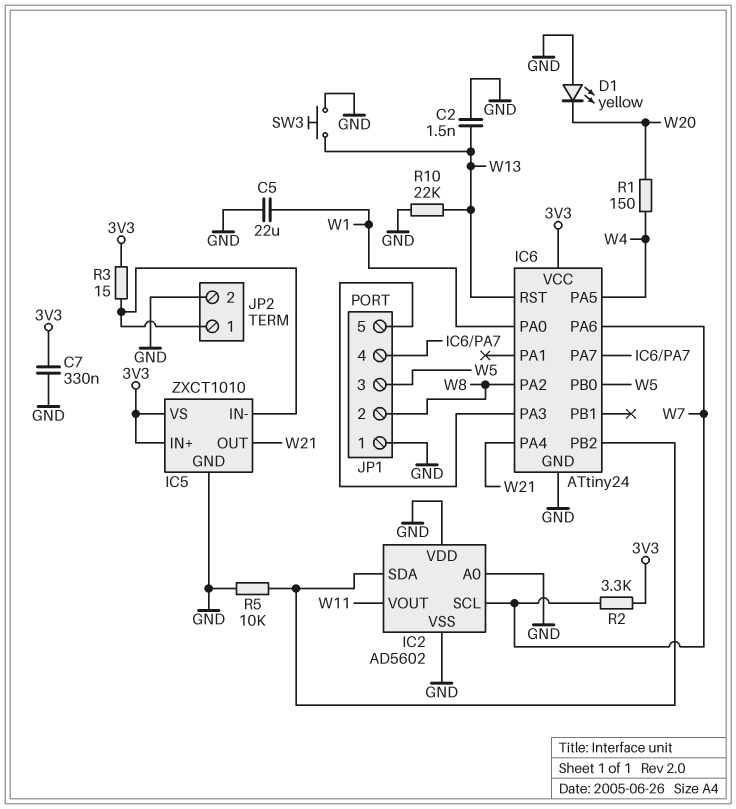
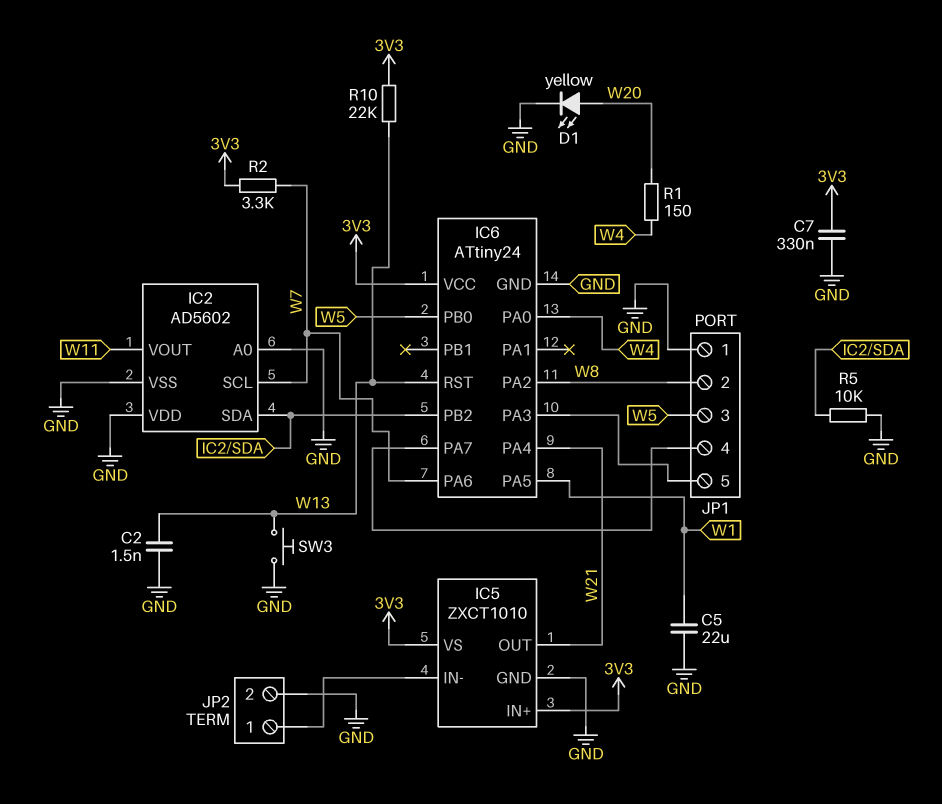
D1: LED yellow (A GND, K W20) -> LED yellow (A W20, K GND)
IC6 pin PA0: W1 -> W4
IC6 pin PA5: W4 -> W1
R3: 15 (3V3, IC5/IN-) -> none
R10: 22k (GND, W13) -> 22k (3V3, W13)

